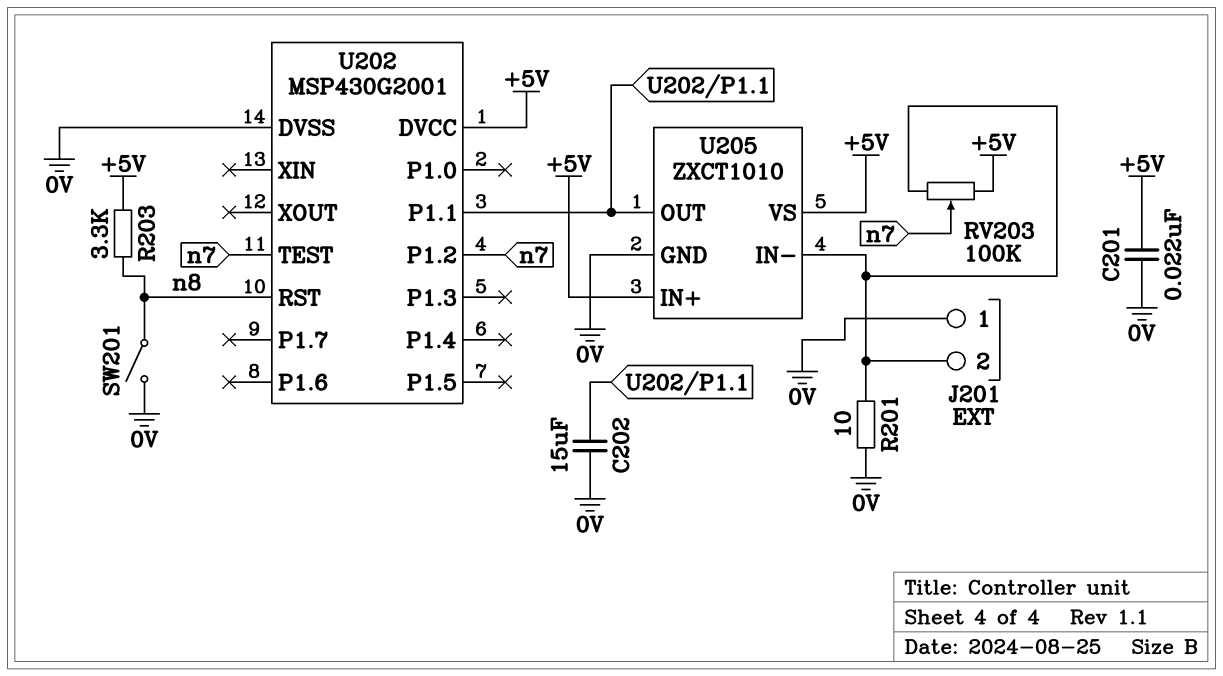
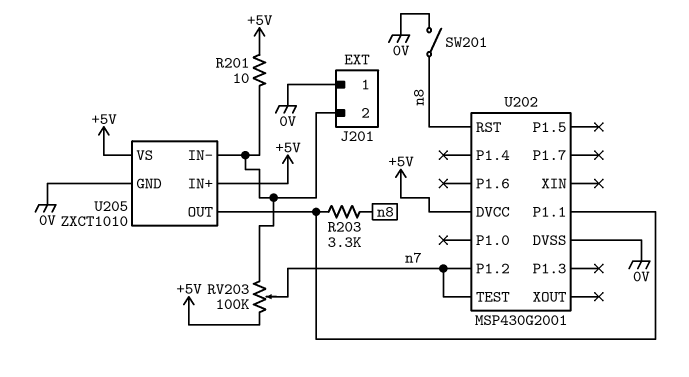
C201: 22nF (+5V, 0V) -> none
C202: 15uF (0V, U202/P1.1) -> none
R201: 10 (0V, J201/2) -> 10 (+5V, J201/2)
R203: 3.3k (+5V, n8) -> 3.3k (U202/P1.1, n8)

